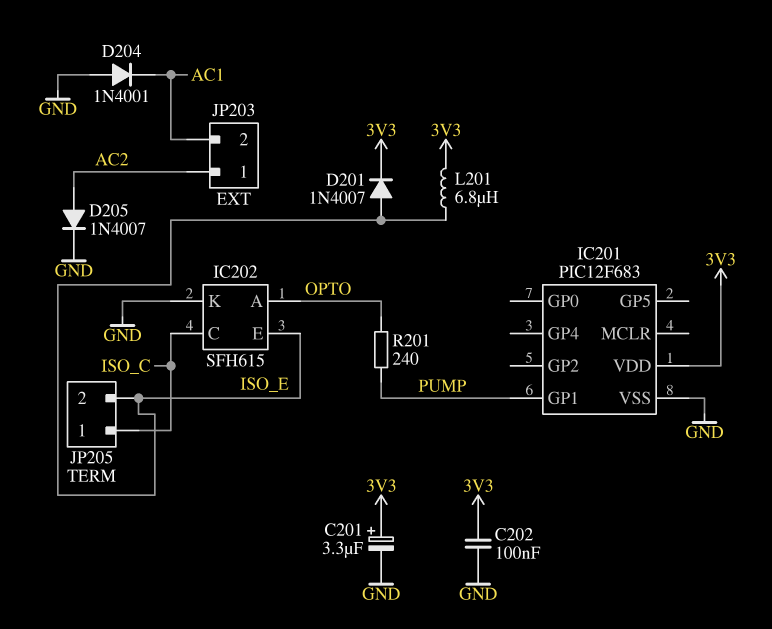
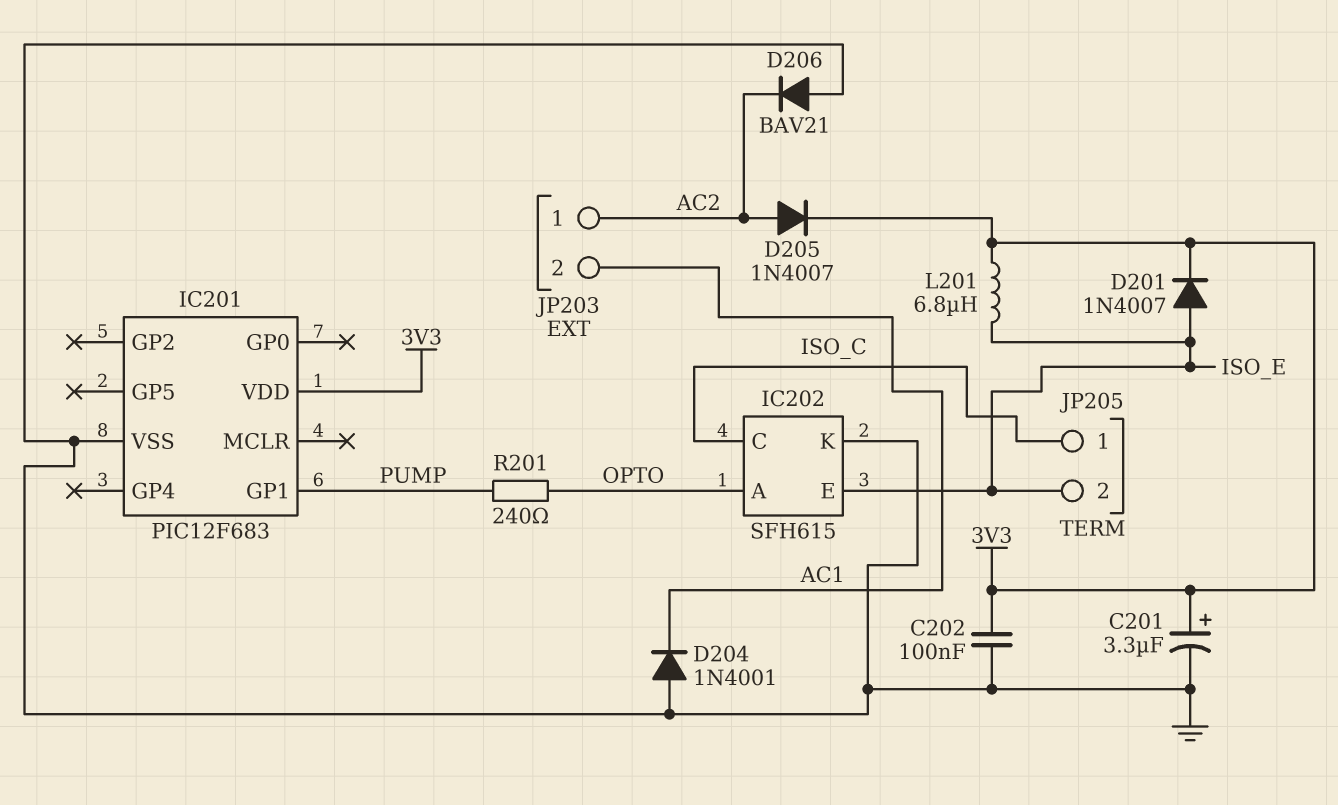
D205: diode 1N4007 (A AC2, K GND) -> diode 1N4007 (A AC2, K 3V3)
D206: none -> diode BAV21 (A GND, K AC2)

